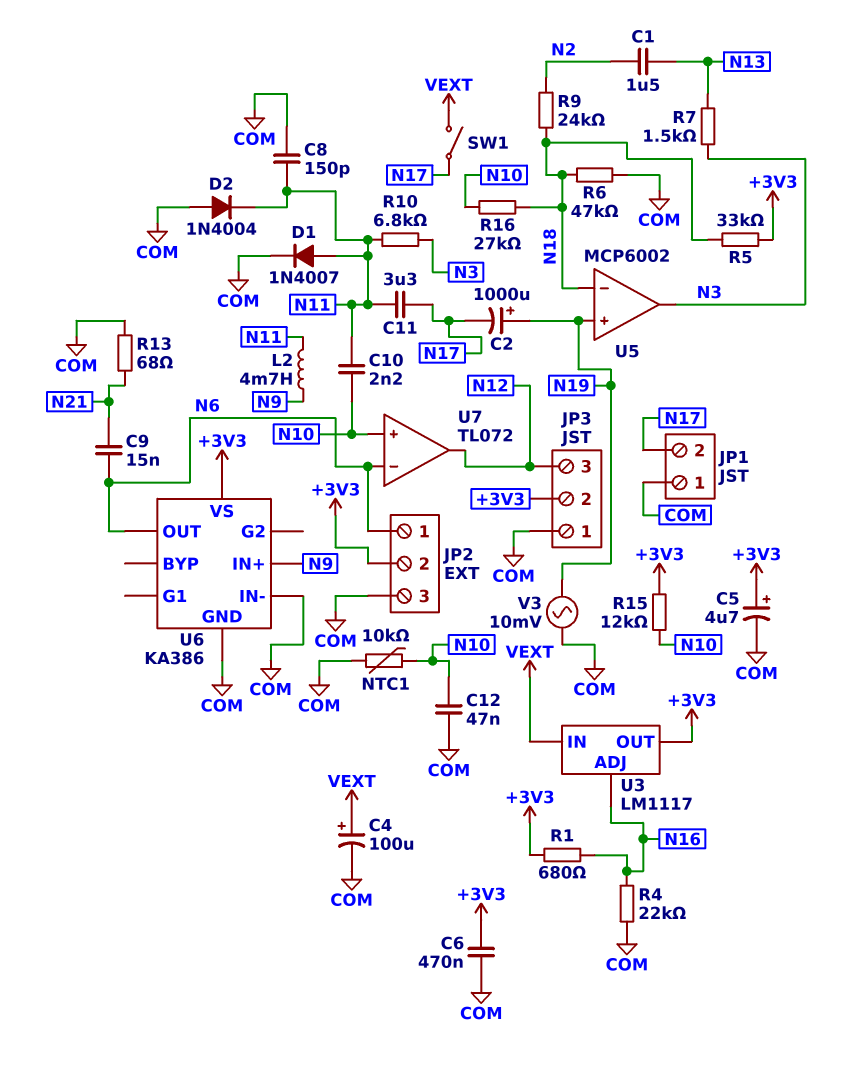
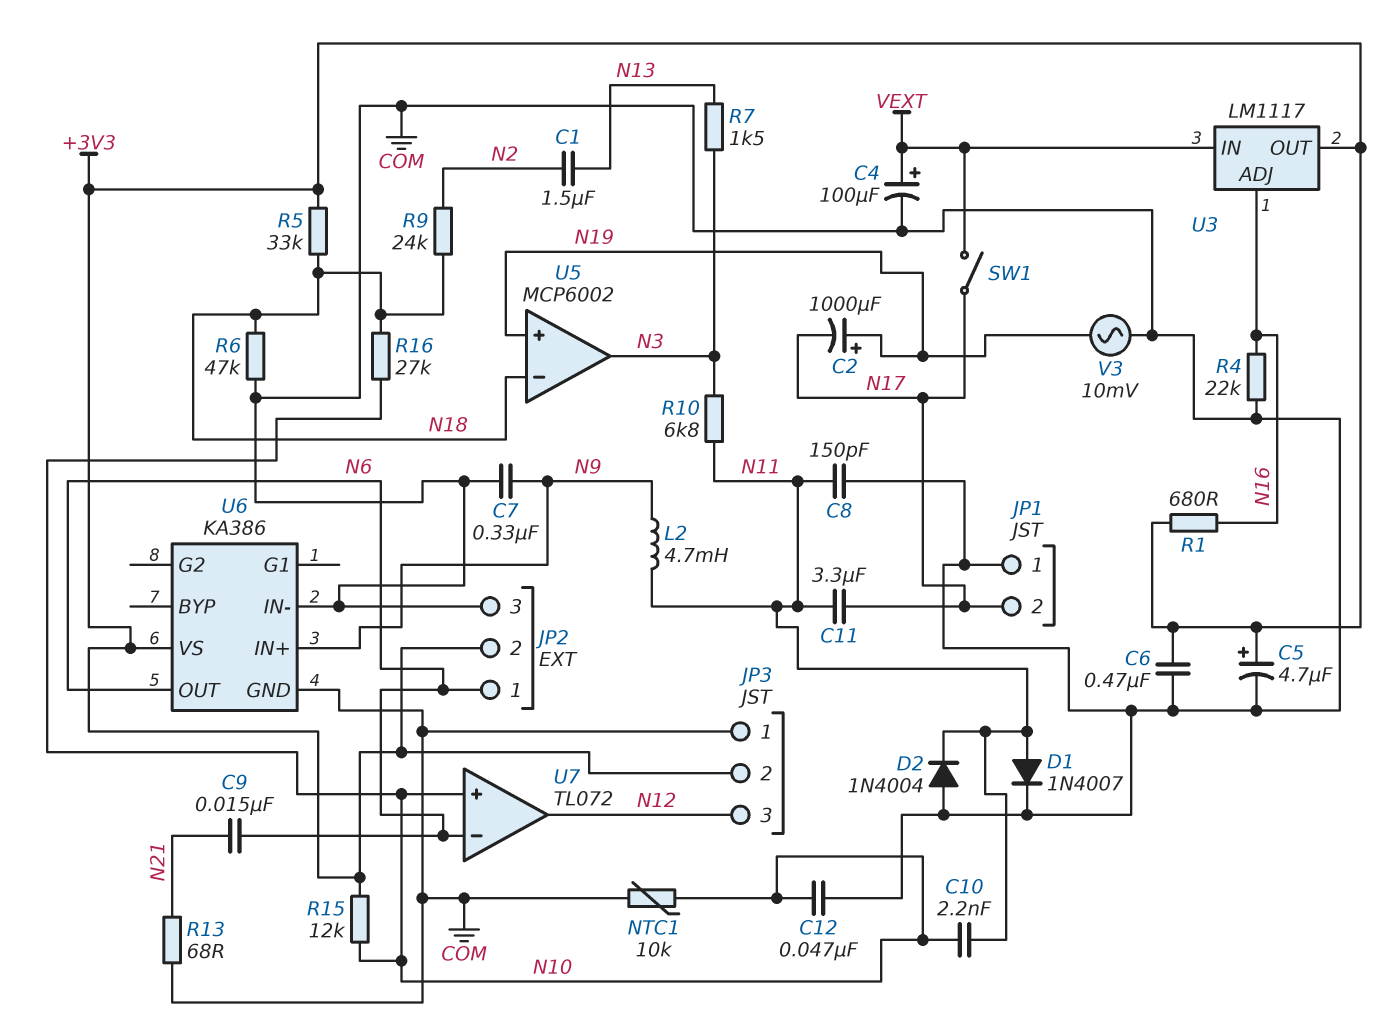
C7: none -> 330nF (COM, N9)

